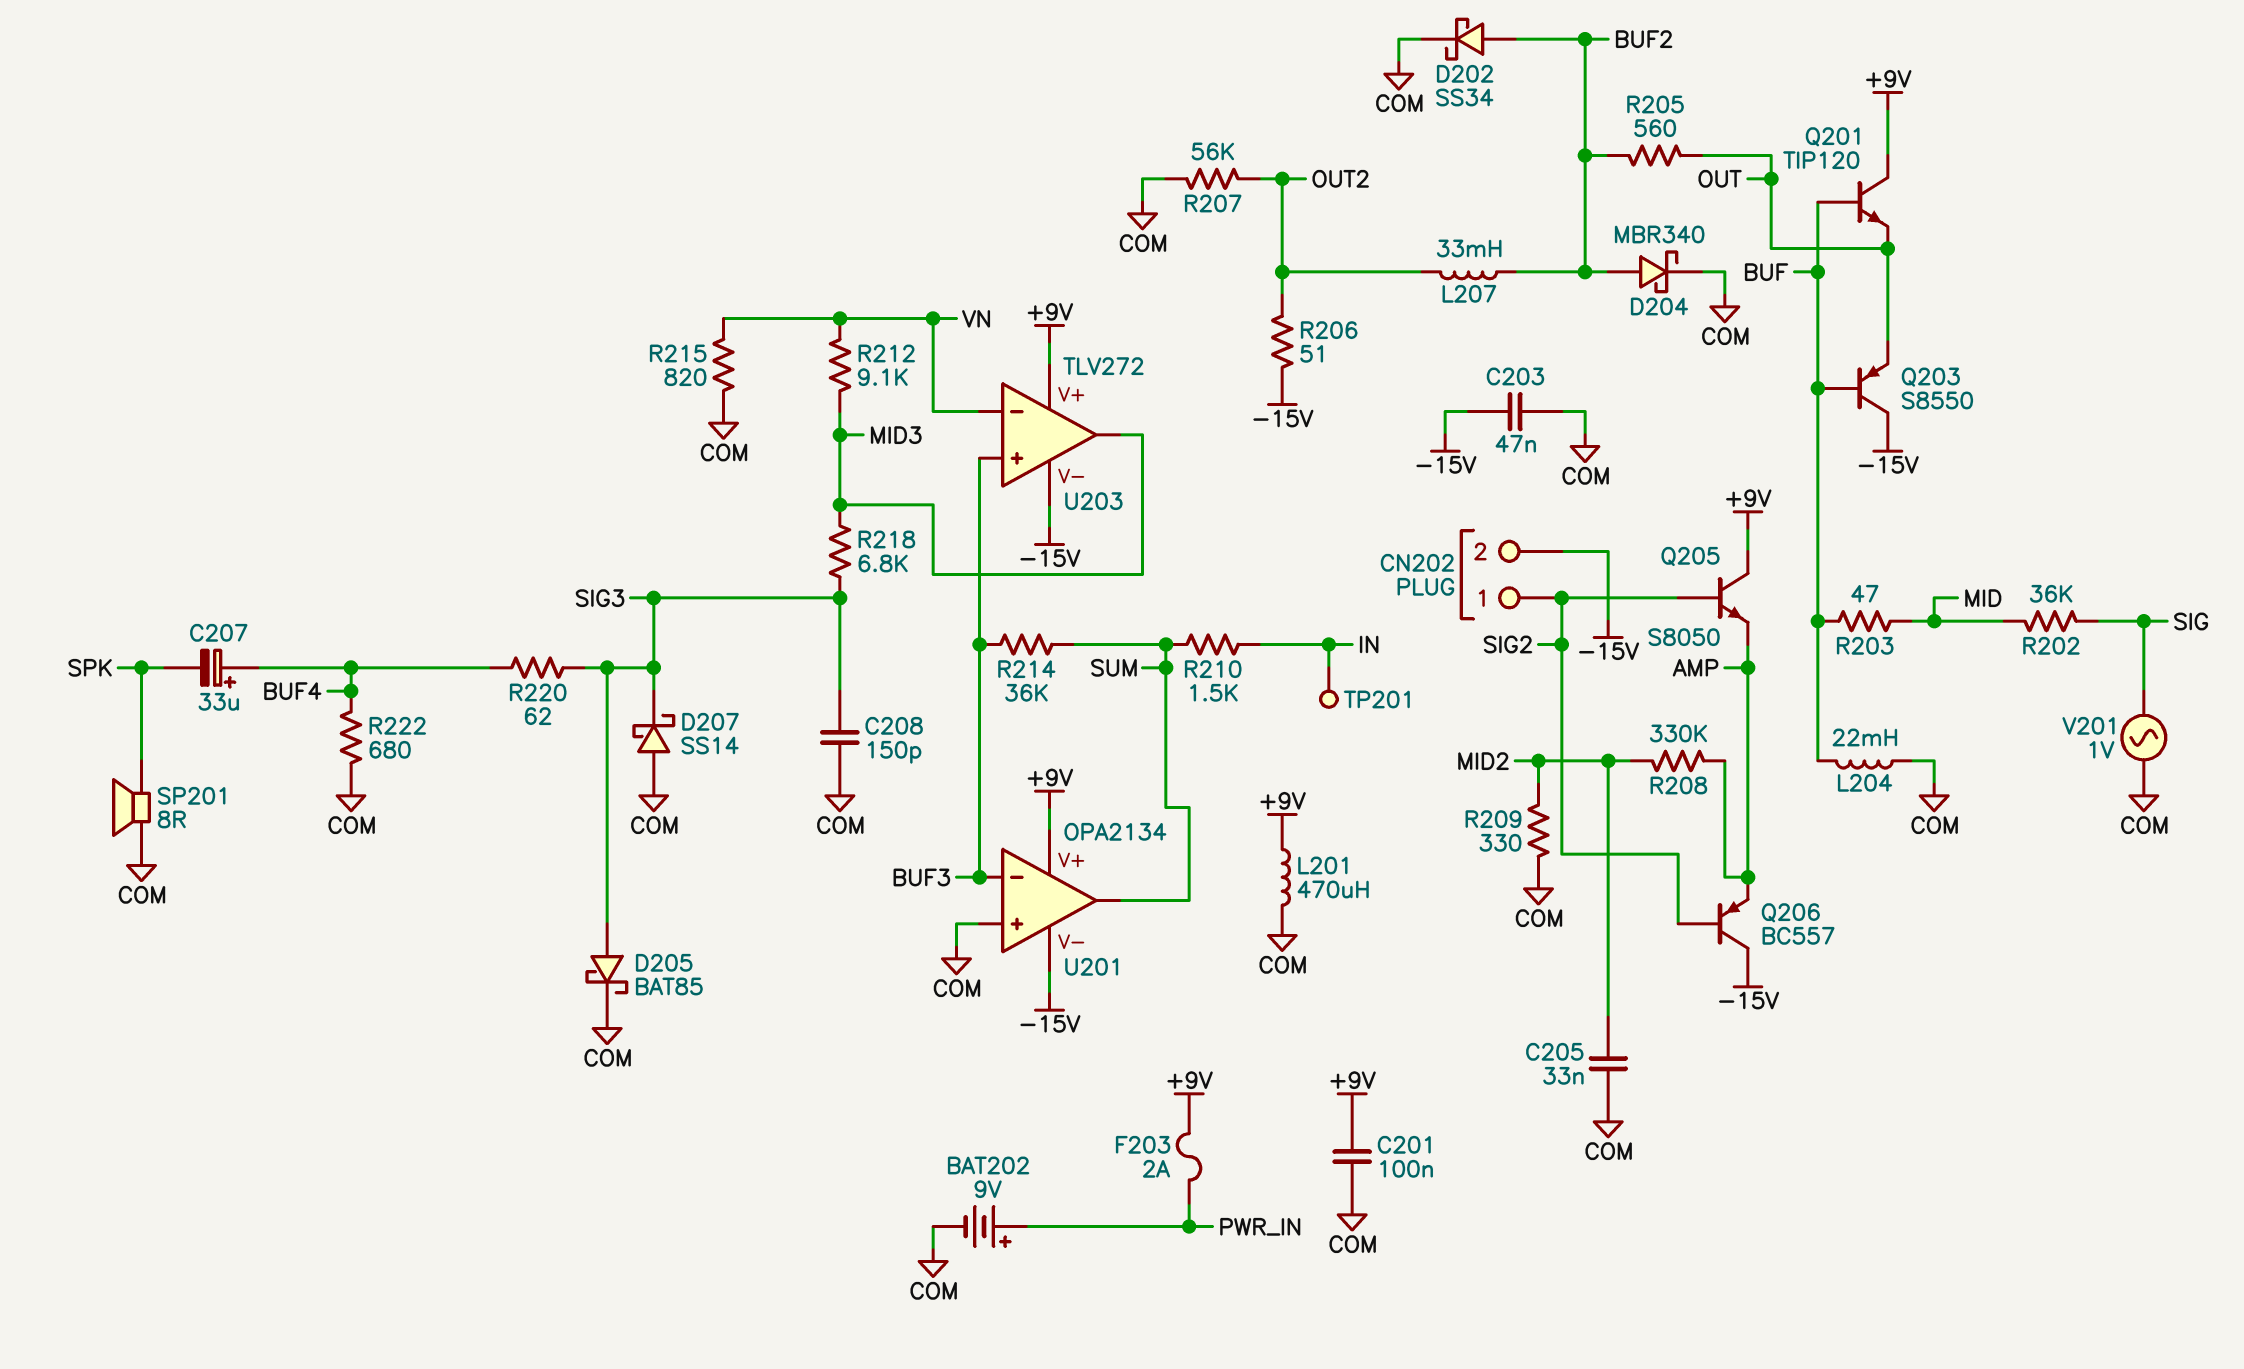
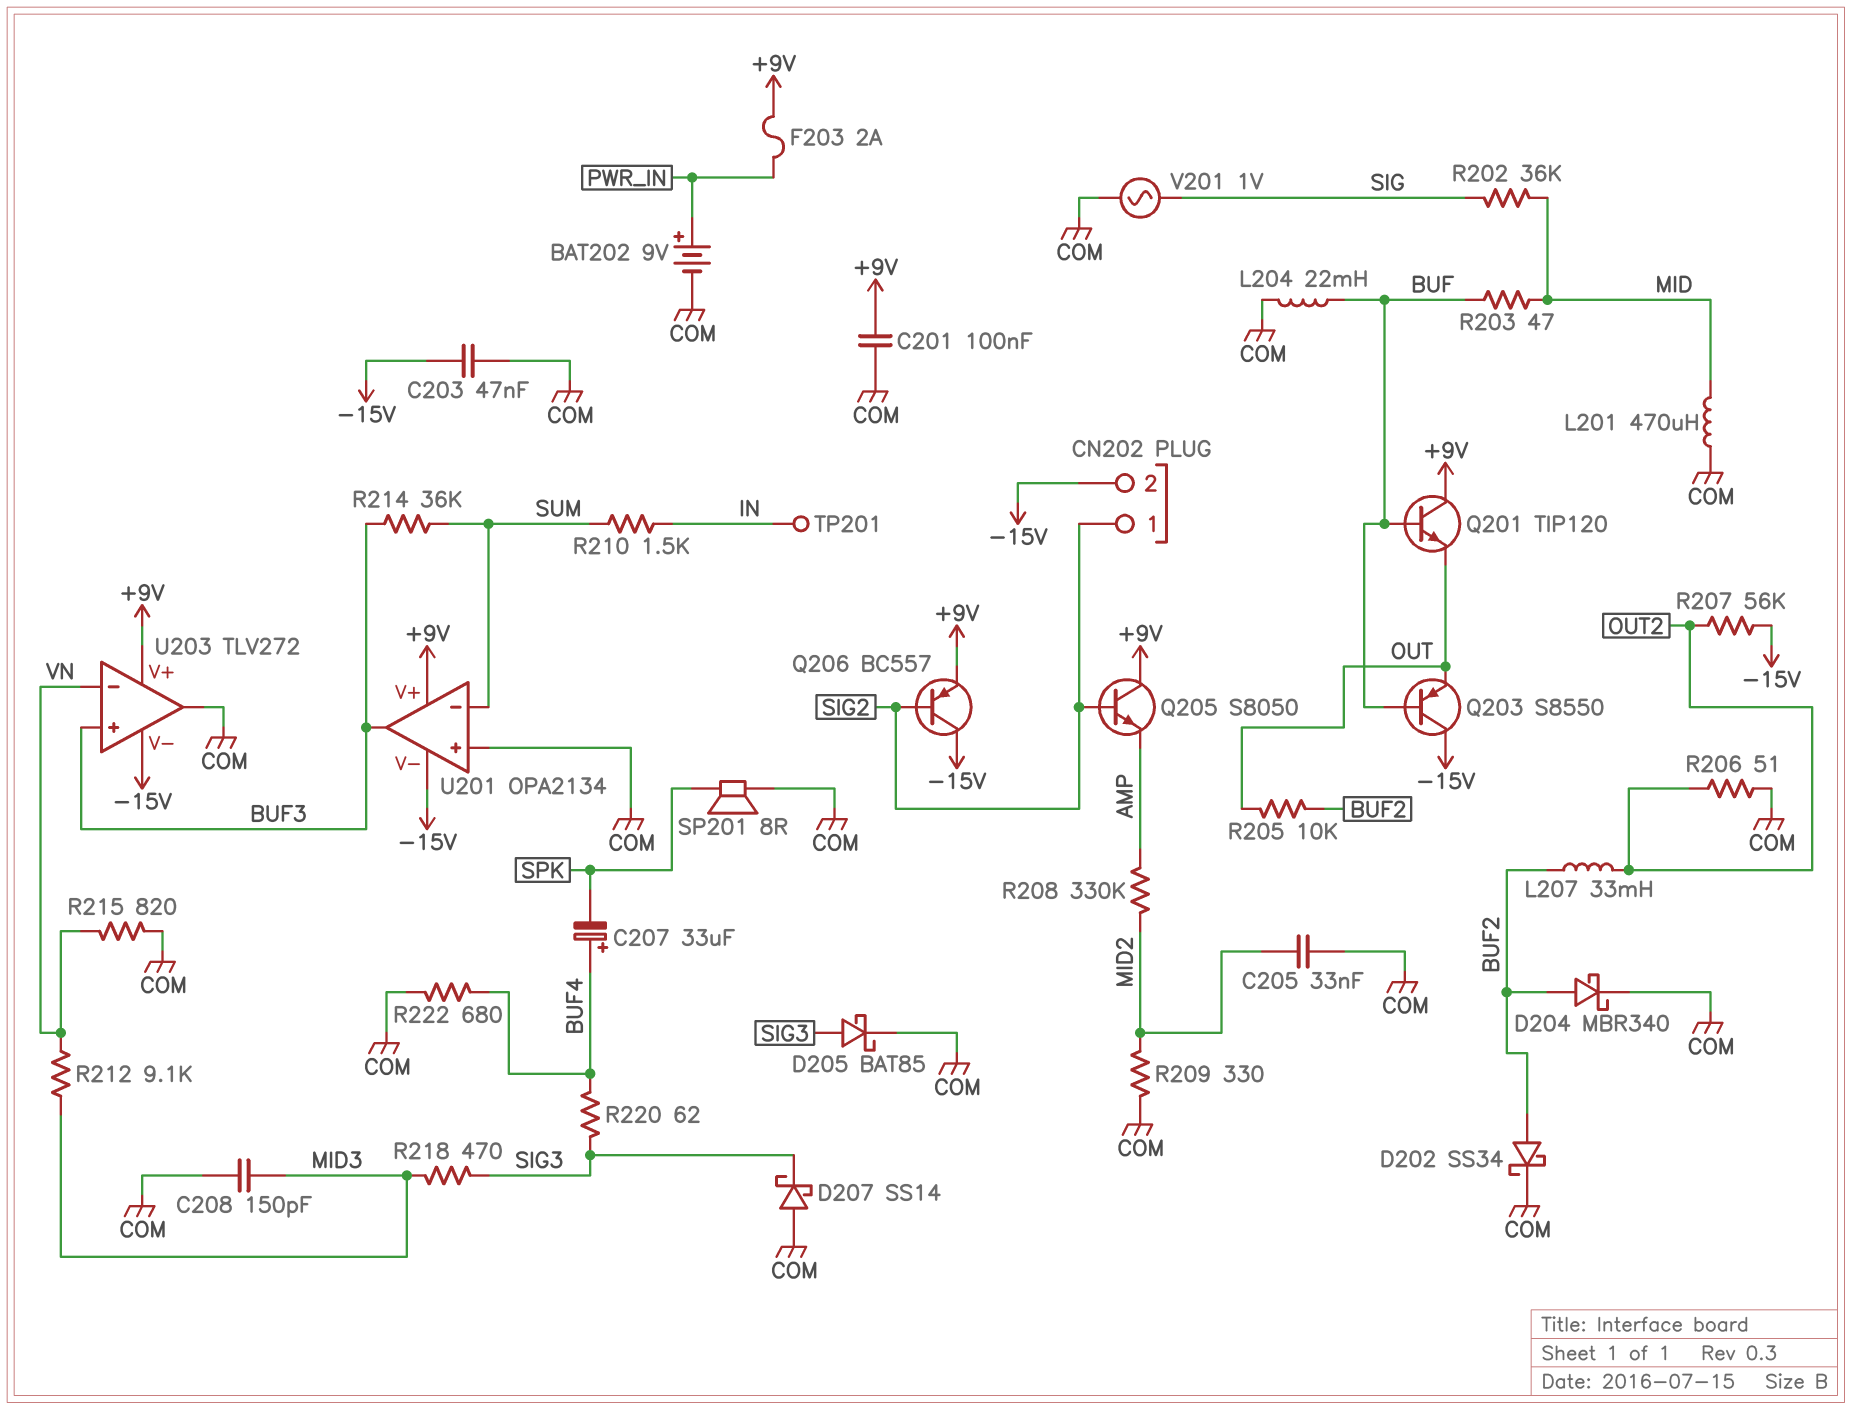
C208: 150pF (COM, SIG3) -> 150pF (COM, MID3)
L201: 470uH (+9V, COM) -> 470uH (COM, MID)
Q206: PNP BC557 (B SIG2, C -15V, E AMP) -> PNP BC557 (B SIG2, C -15V, E +9V)
R205: 560 (BUF2, OUT) -> 10k (BUF2, OUT)
R206: 51 (-15V, OUT2) -> 51 (COM, OUT2)
R207: 56k (COM, OUT2) -> 56k (-15V, OUT2)
R218: 6.8k (MID3, SIG3) -> 470 (MID3, SIG3)
U201 pin in-: BUF3 -> SUM
U201 pin out: SUM -> BUF3
U203 pin out: MID3 -> COM

